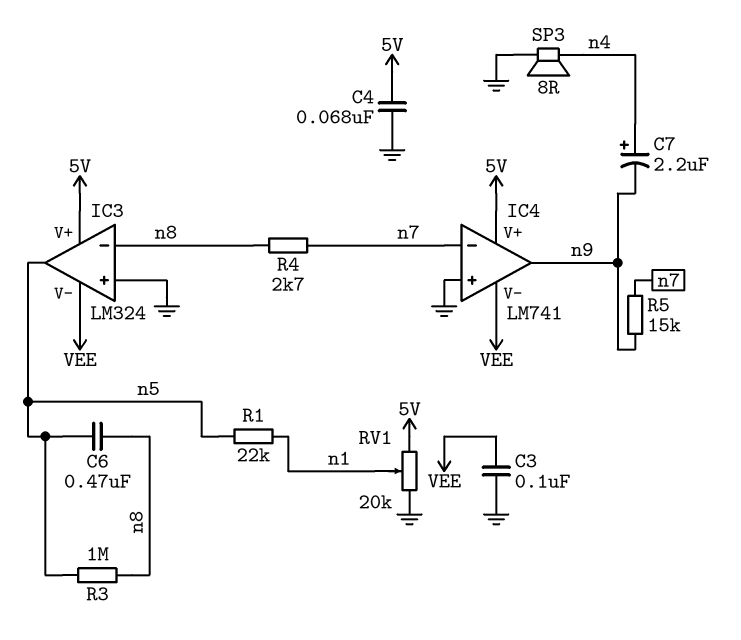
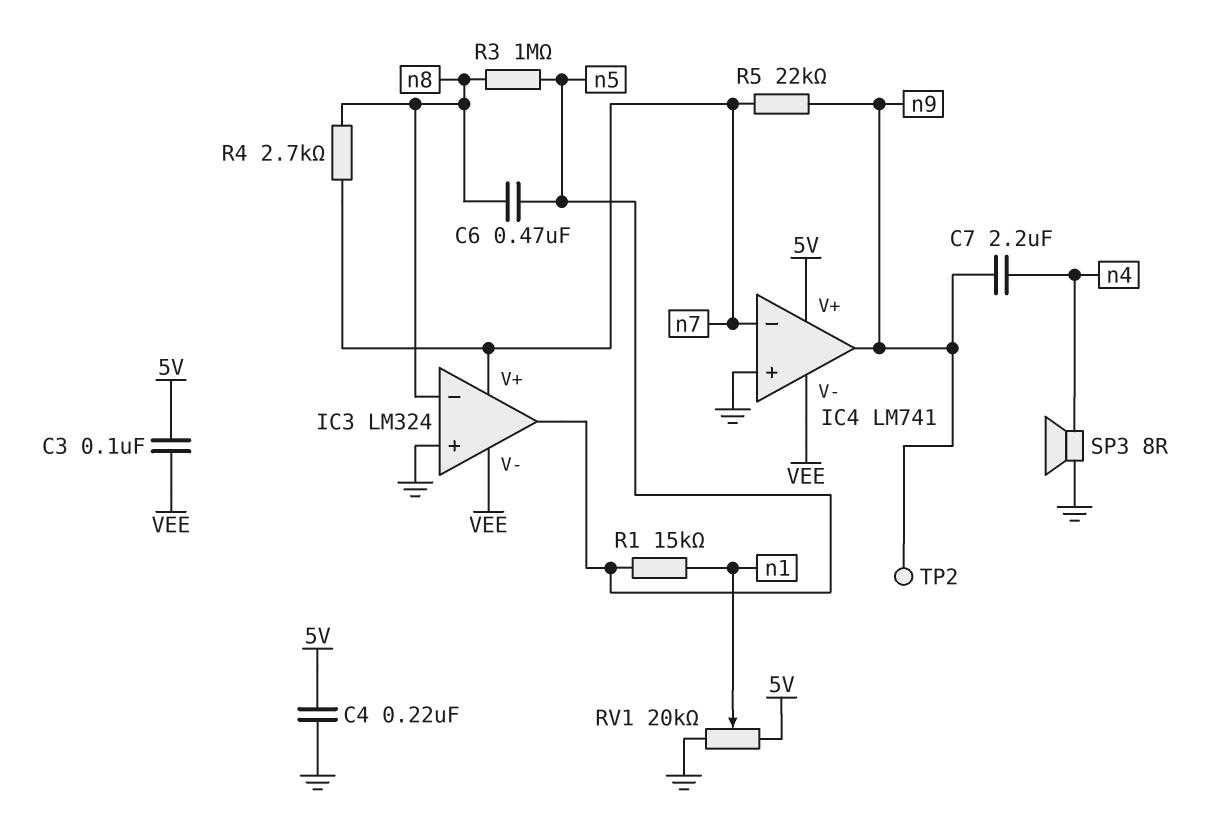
C3: 100nF (GND, VEE) -> 100nF (5V, VEE)
C4: 68nF (5V, GND) -> 220nF (5V, GND)
C7: 2.2uF (plus n4, minus n9) -> 2.2uF (n4, n9)
IC3 pin V+: 5V -> n7
R1: 22k (n1, n5) -> 15k (n1, n5)
R5: 15k (n7, n9) -> 22k (n7, n9)
TP2: none -> test point (n9)

